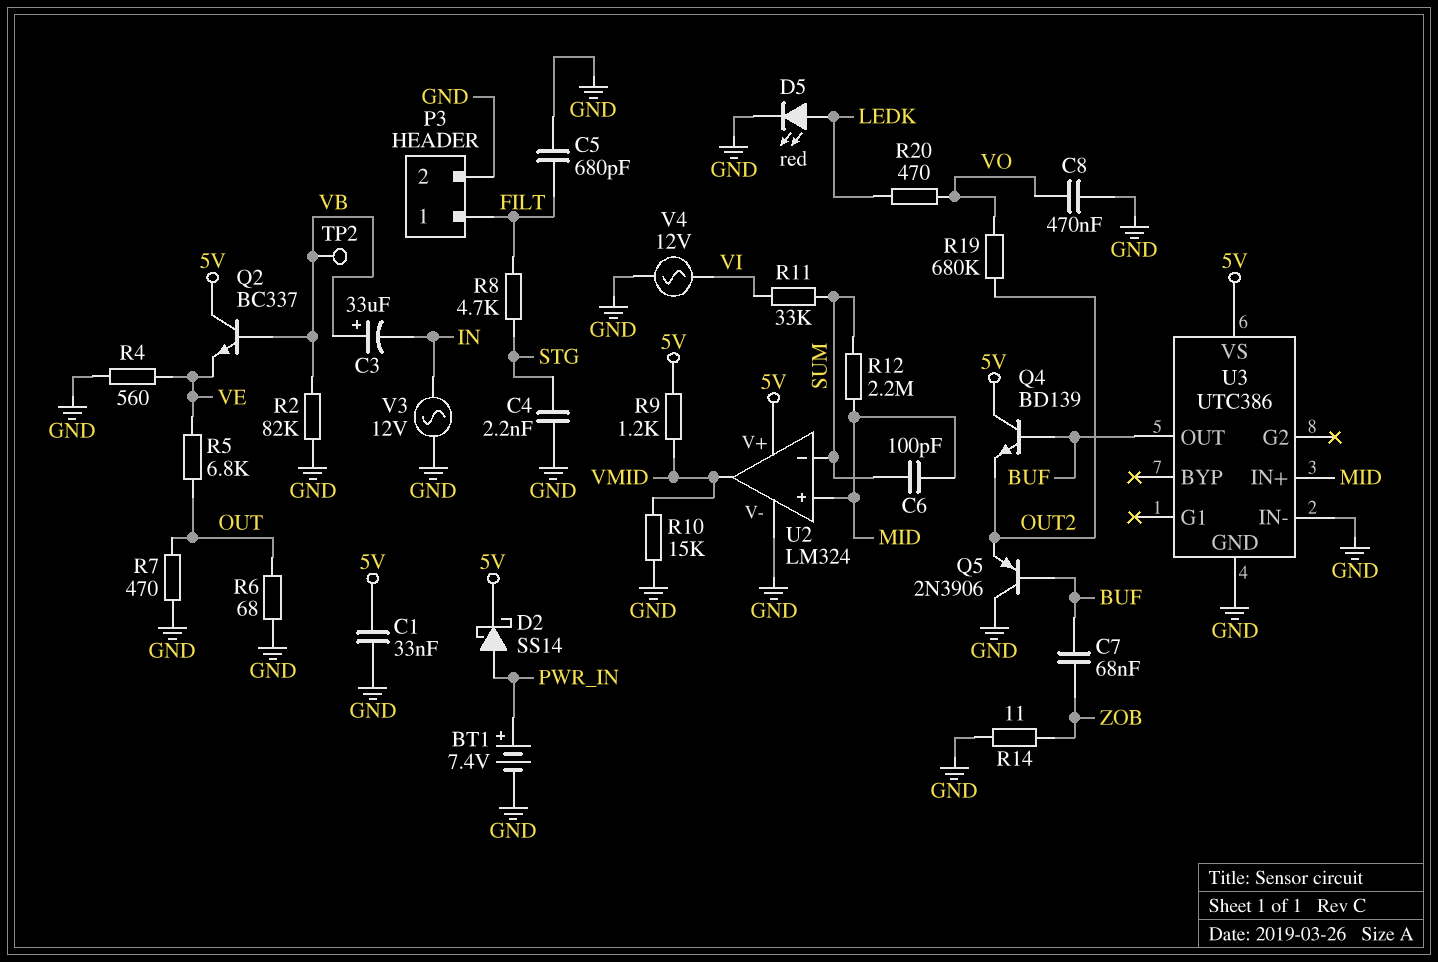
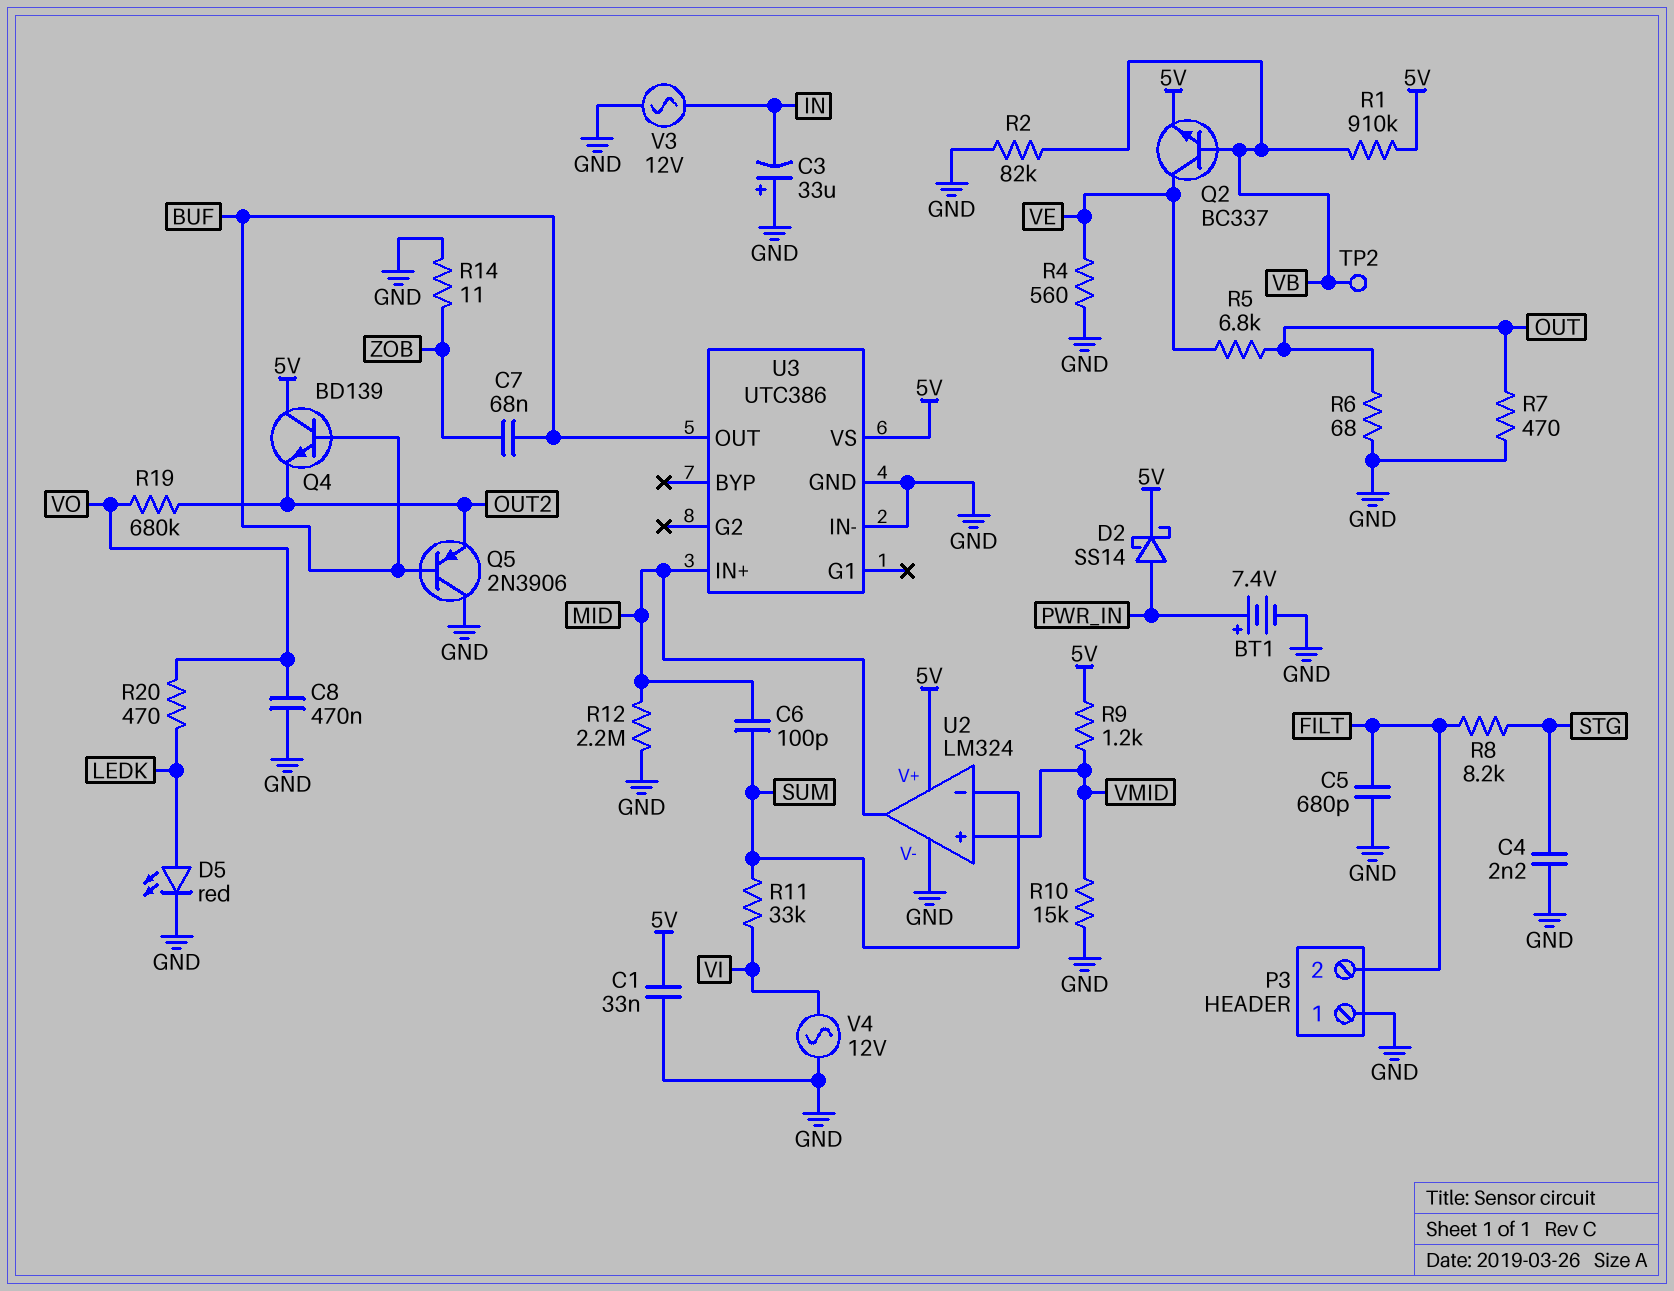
C3: 33uF (plus VB, minus IN) -> 33uF (plus GND, minus IN)
P3 pin 1: FILT -> GND
P3 pin 2: GND -> FILT
Q2: NPN BC337 (B VB, C 5V, E VE) -> NPN BC337 (B VB, C VE, E 5V)
R1: none -> 910k (5V, VB)
R8: 4.7k (FILT, STG) -> 8.2k (FILT, STG)
R12: 2.2M (MID, SUM) -> 2.2M (GND, MID)
U2 pin in+: MID -> VMID
U2 pin out: VMID -> MID

